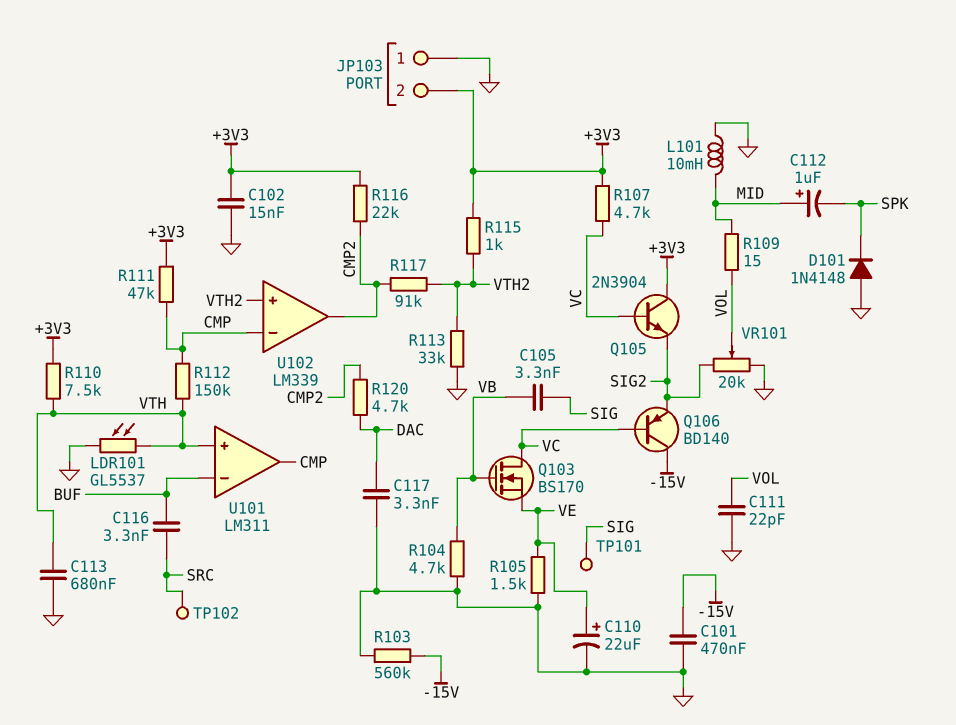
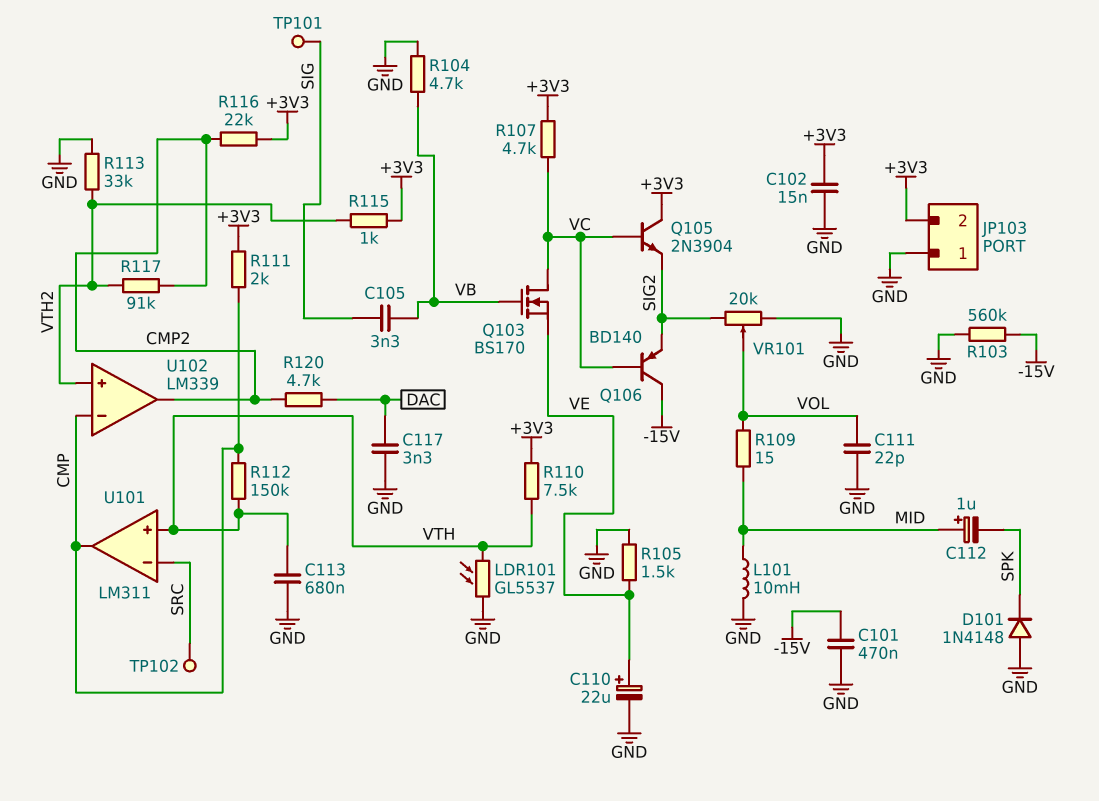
C116: 3.3nF (BUF, SRC) -> none
R111: 47k (+3V3, CMP) -> 2k (+3V3, CMP)
U101 pin in-: BUF -> SRC

